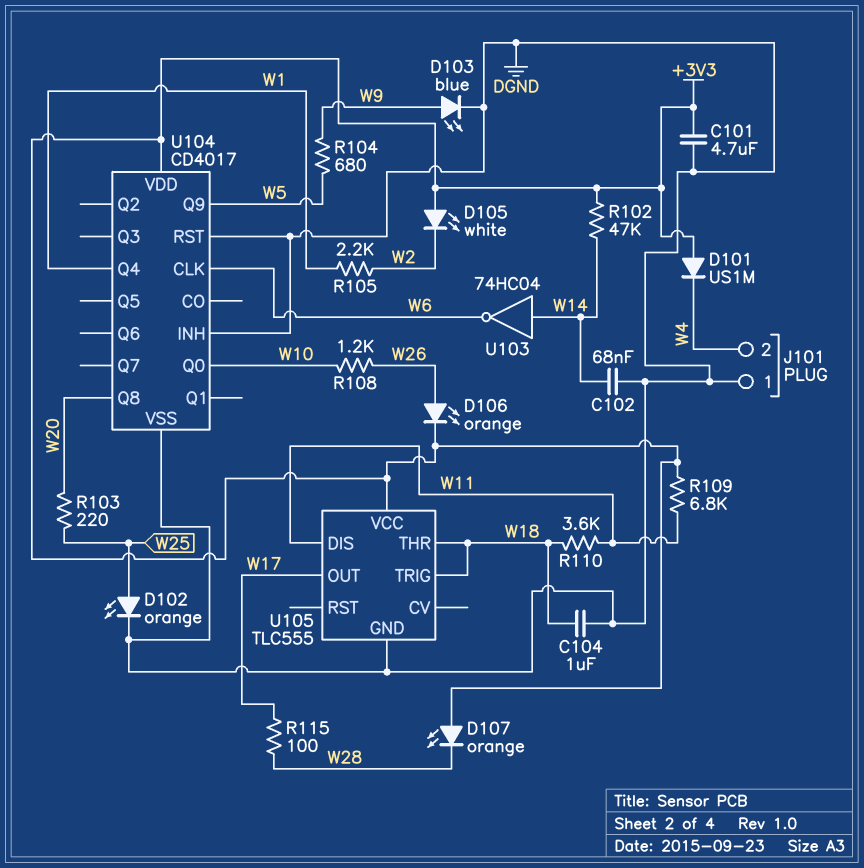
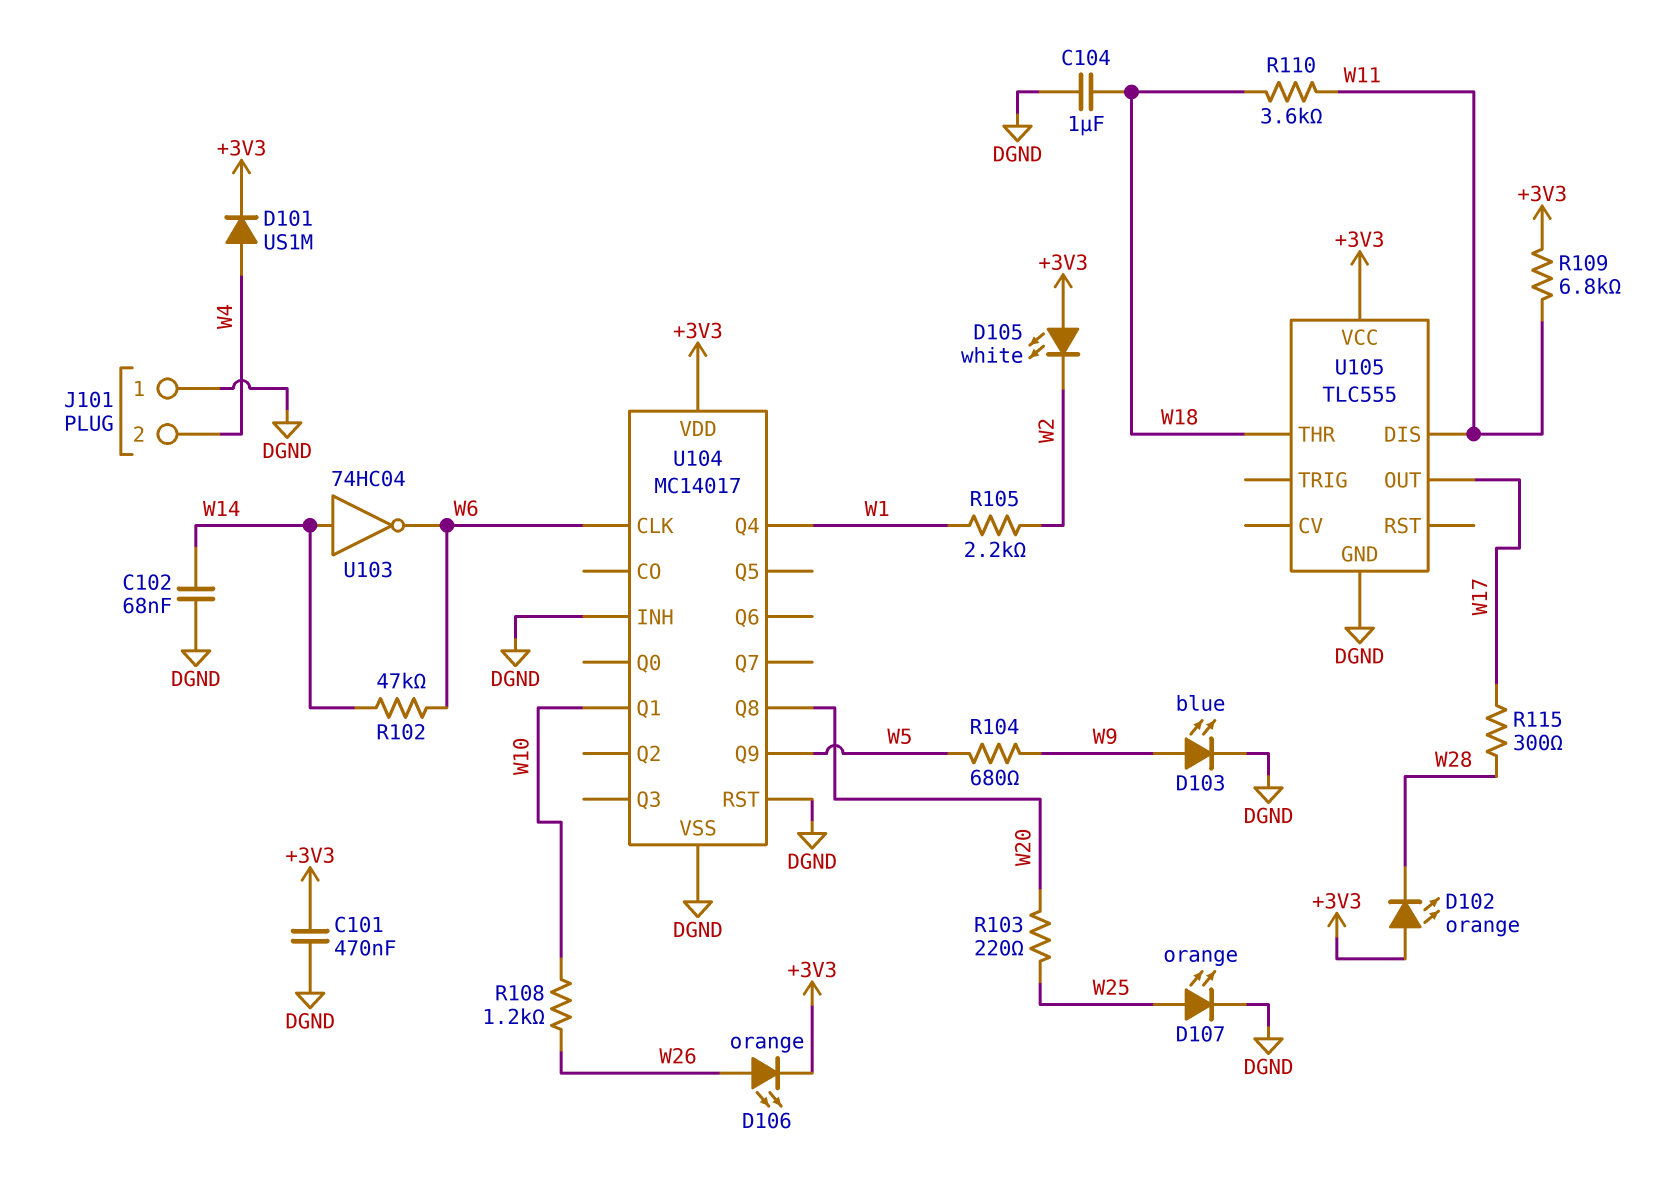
C101: 4.7uF (+3V3, DGND) -> 470nF (+3V3, DGND)
D101: diode US1M (A +3V3, K W4) -> diode US1M (A W4, K +3V3)
D102: LED orange (A W25, K DGND) -> LED orange (A +3V3, K W28)
D107: LED orange (A +3V3, K W28) -> LED orange (A W25, K DGND)
R102: 47k (+3V3, W14) -> 47k (W6, W14)
R115: 100 (W17, W28) -> 300 (W17, W28)
U104: CD4017 -> MC14017
U104 pin Q0: W10 -> none
U104 pin Q1: none -> W10
U105 pin TRIG: W18 -> none

